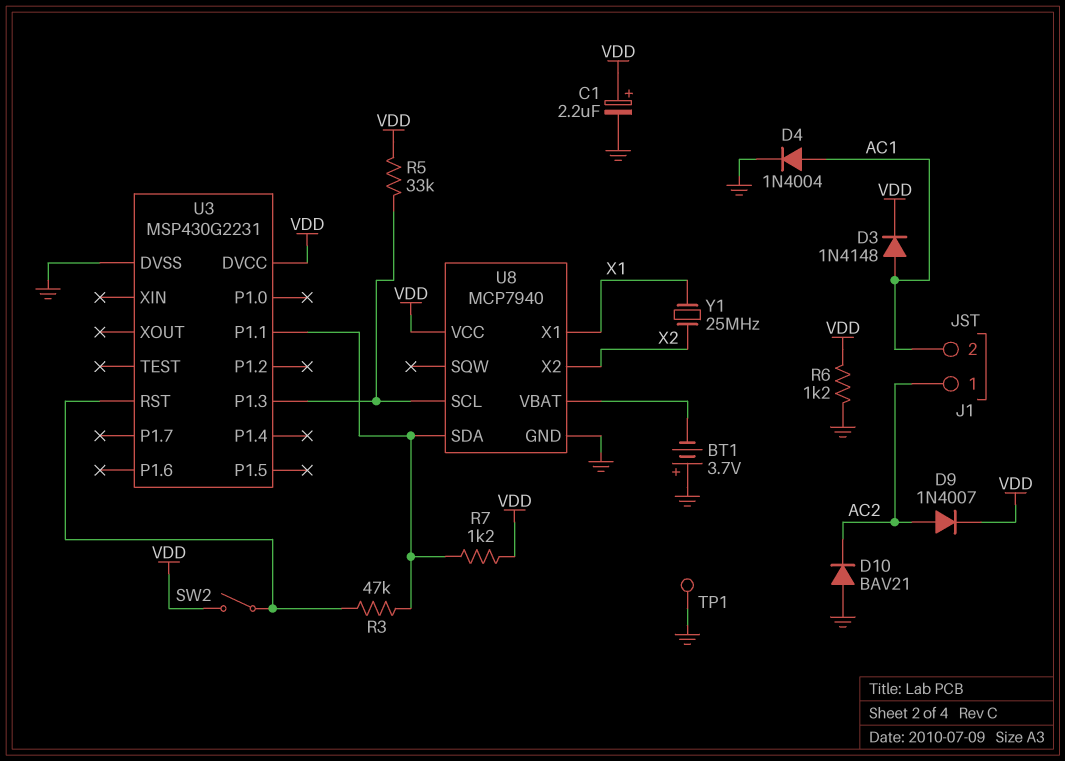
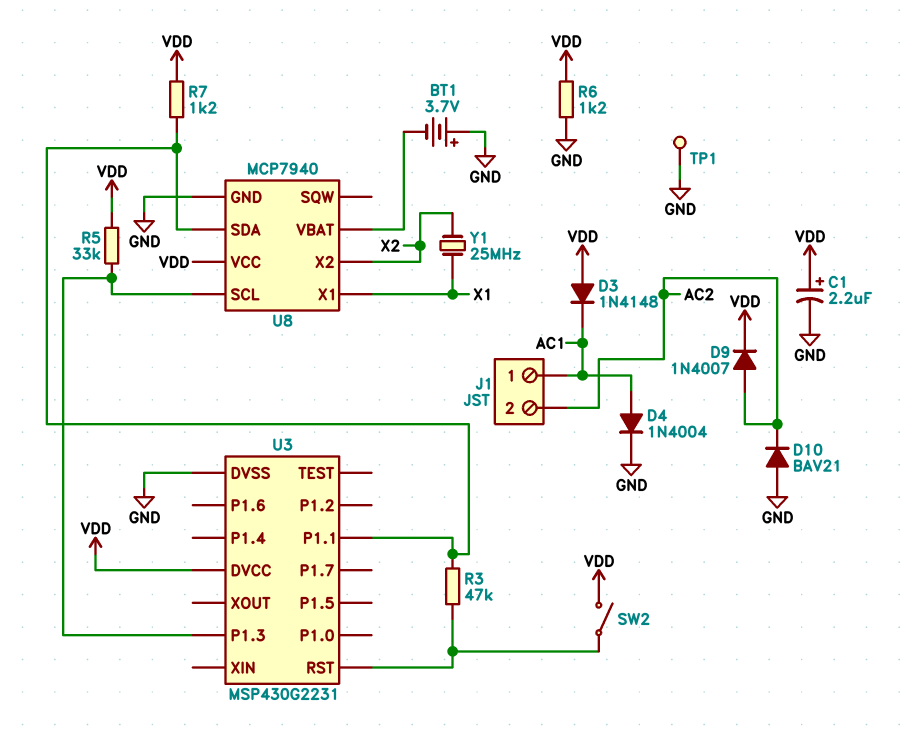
D3: diode 1N4148 (A AC1, K VDD) -> diode 1N4148 (A VDD, K AC1)
J1 pin 1: AC2 -> AC1
J1 pin 2: AC1 -> AC2

